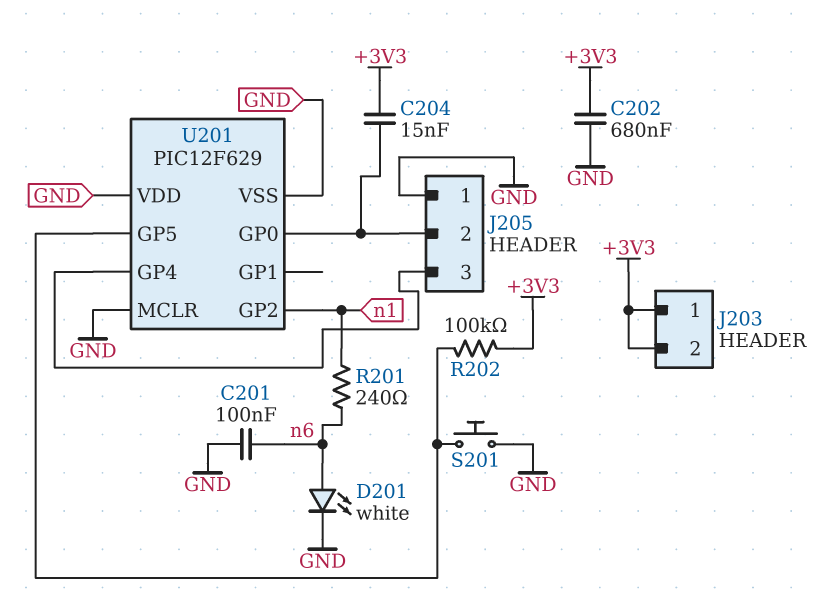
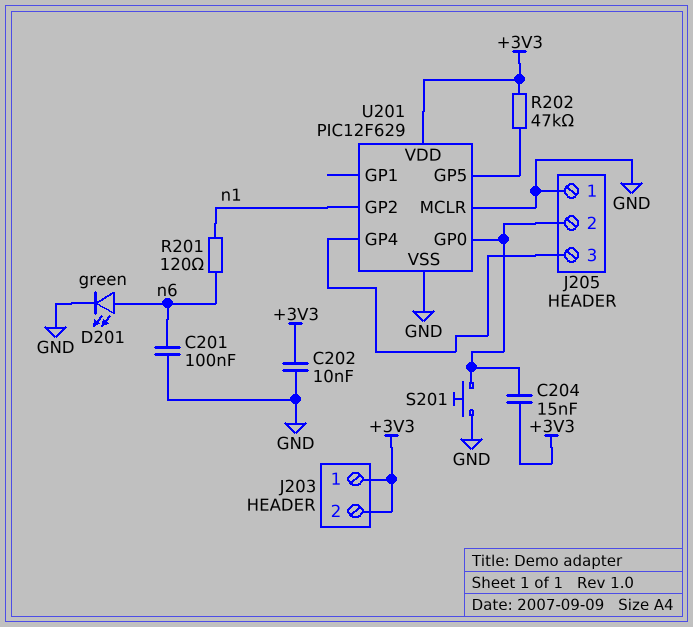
C202: 680nF (+3V3, GND) -> 10nF (+3V3, GND)
D201: LED white (A n6, K GND) -> LED green (A n6, K GND)
R201: 240 (n1, n6) -> 120 (n1, n6)
R202: 100k (+3V3, U201/GP5) -> 47k (+3V3, U201/GP5)
S201: button (GND, U201/GP5) -> button (GND, J205/2)
U201 pin VDD: GND -> +3V3

